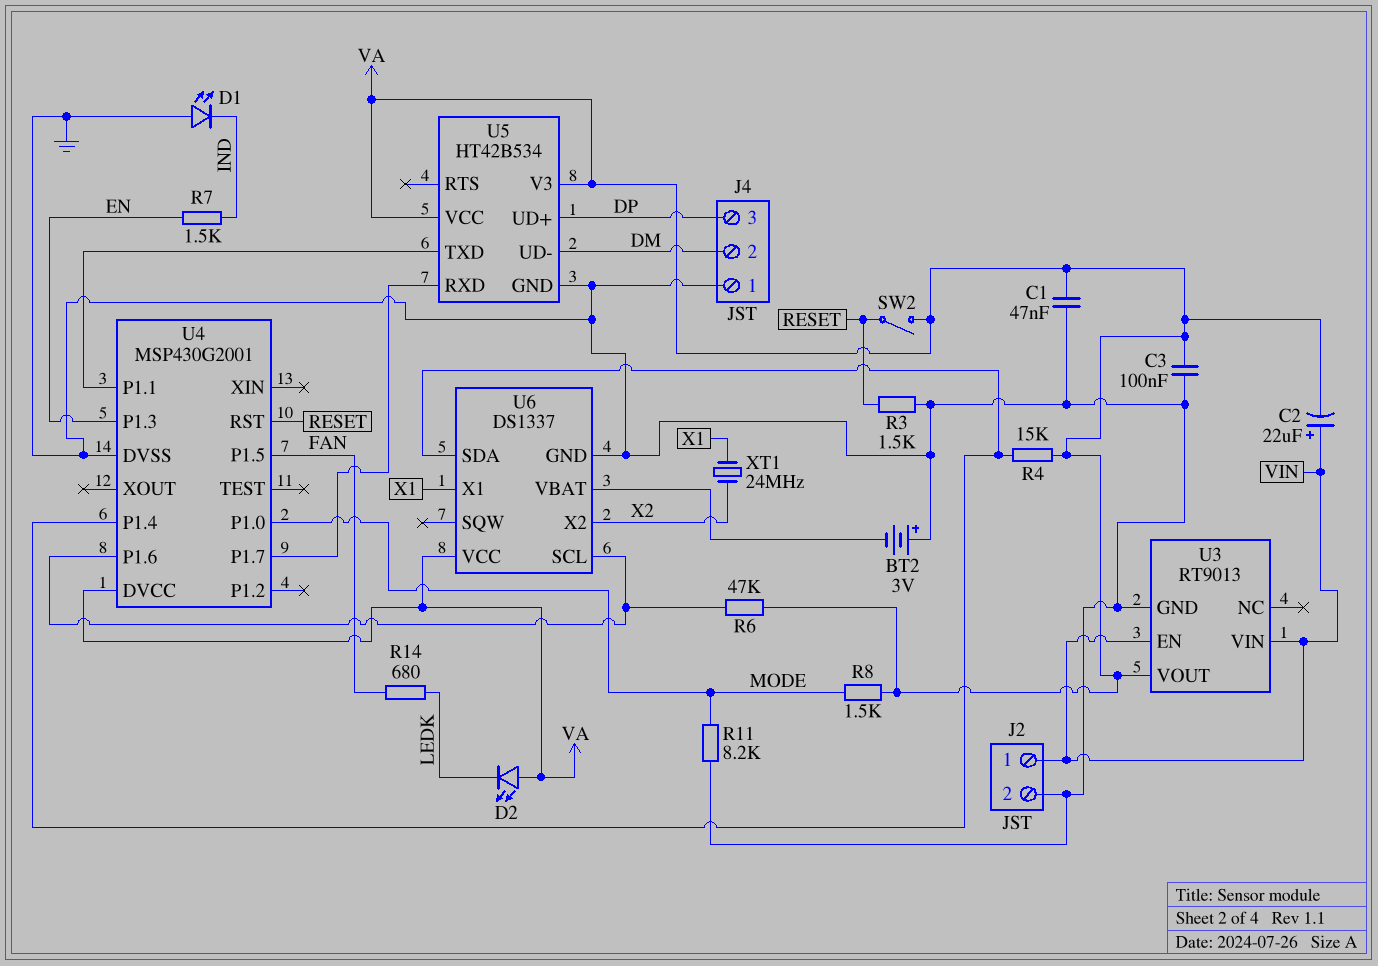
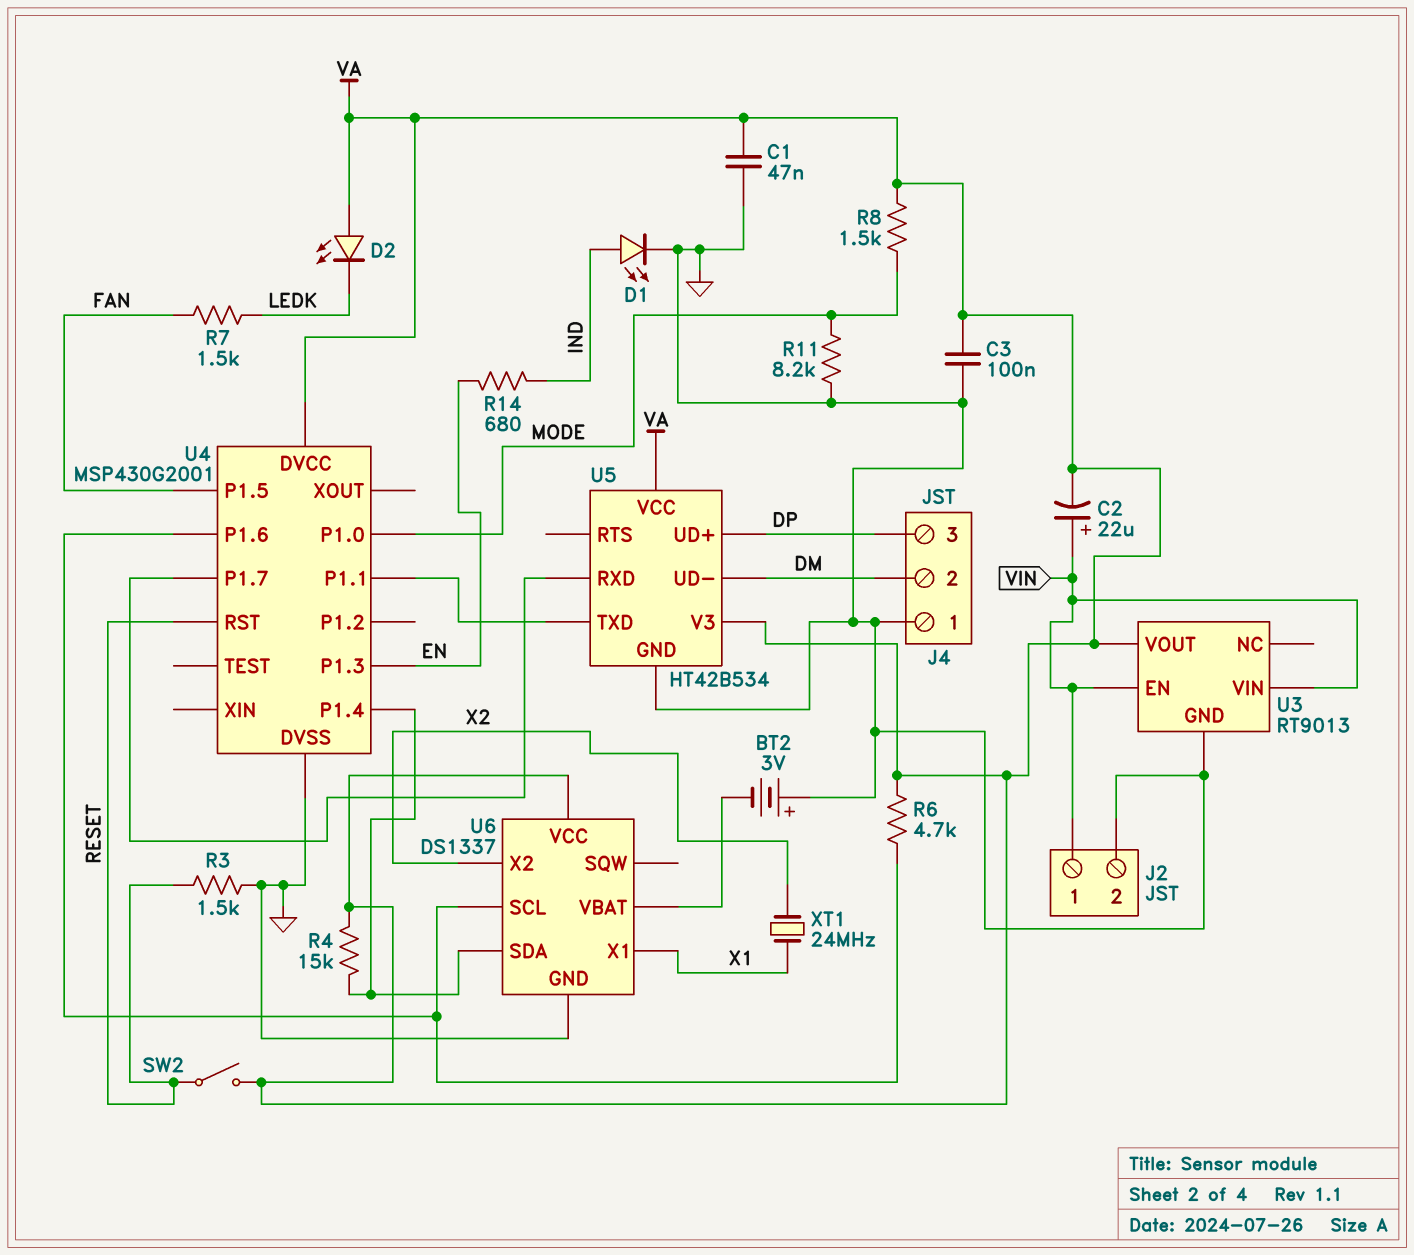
D1: LED (A GND, K IND) -> LED (A IND, K GND)
R6: 47k (U4/P1.6, VA) -> 4.7k (U4/P1.6, VA)
R7: 1.5k (EN, IND) -> 1.5k (FAN, LEDK)
R14: 680 (FAN, LEDK) -> 680 (EN, IND)

